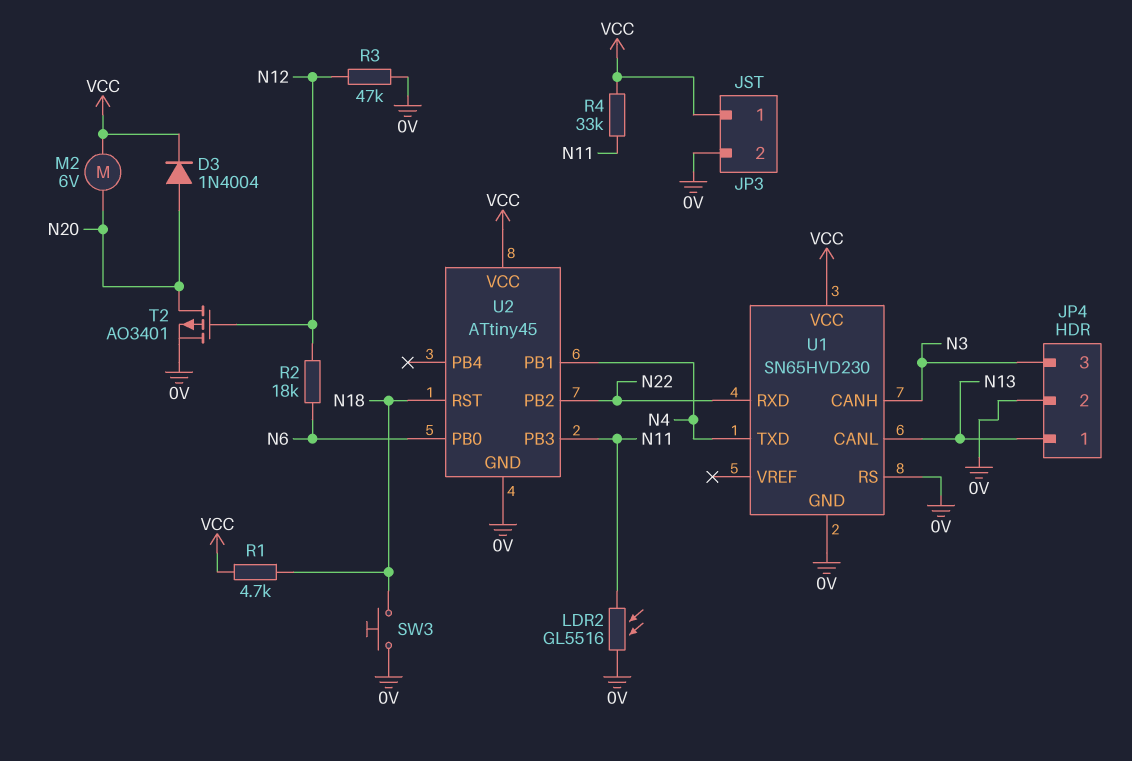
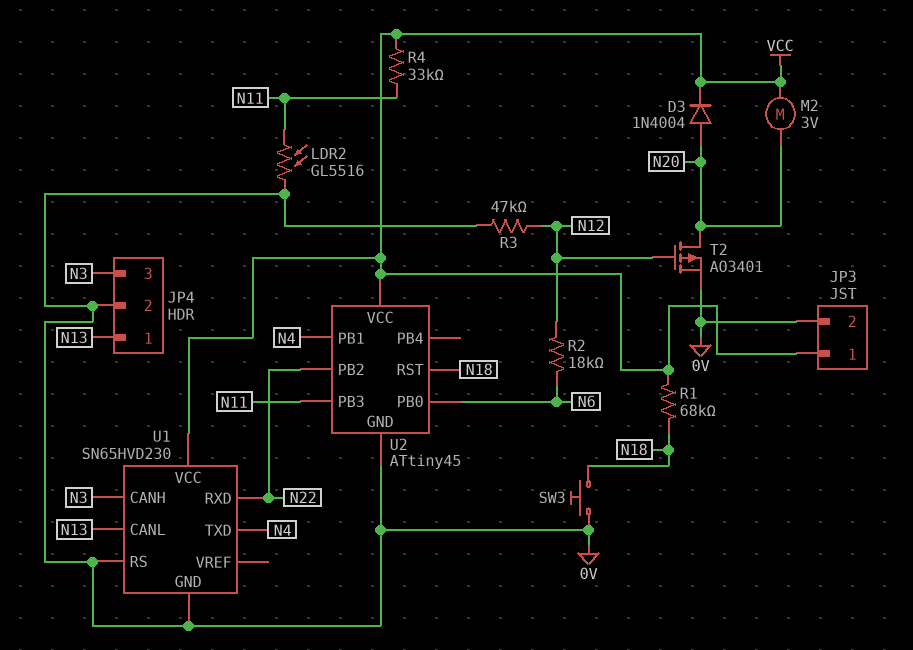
M2: motor 6V (N20, VCC) -> motor 3V (N20, VCC)
R1: 4.7k (N18, VCC) -> 68k (N18, VCC)

